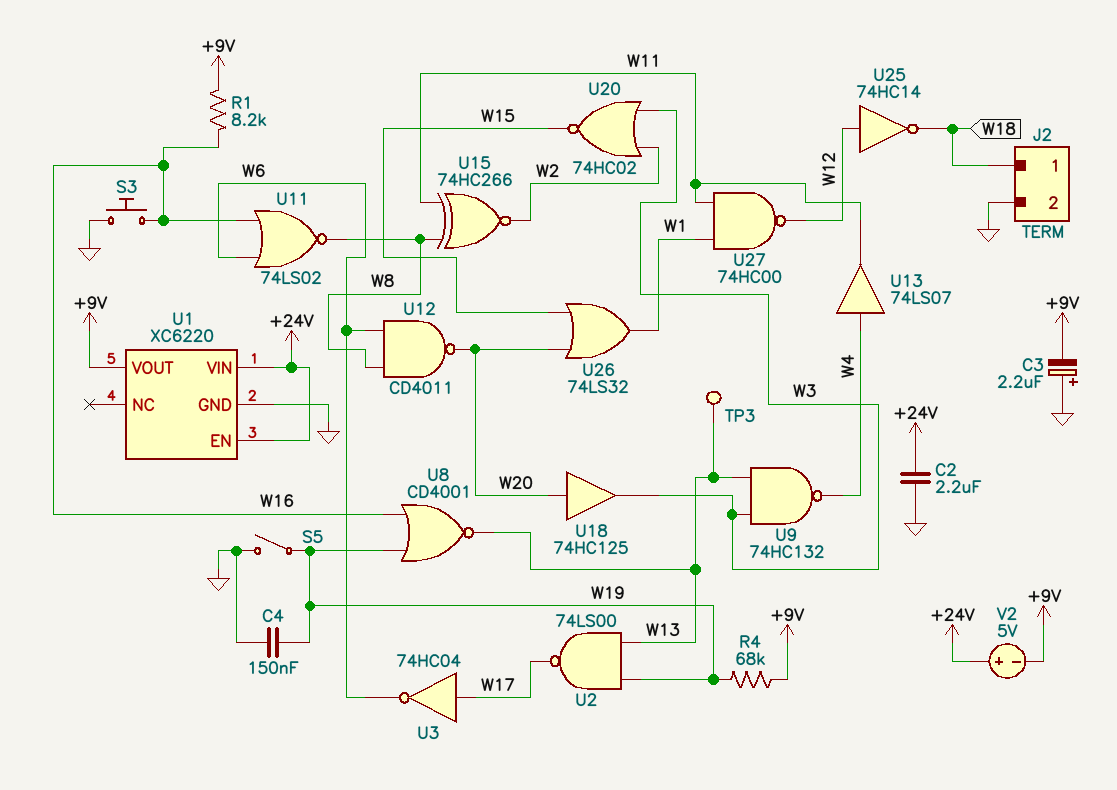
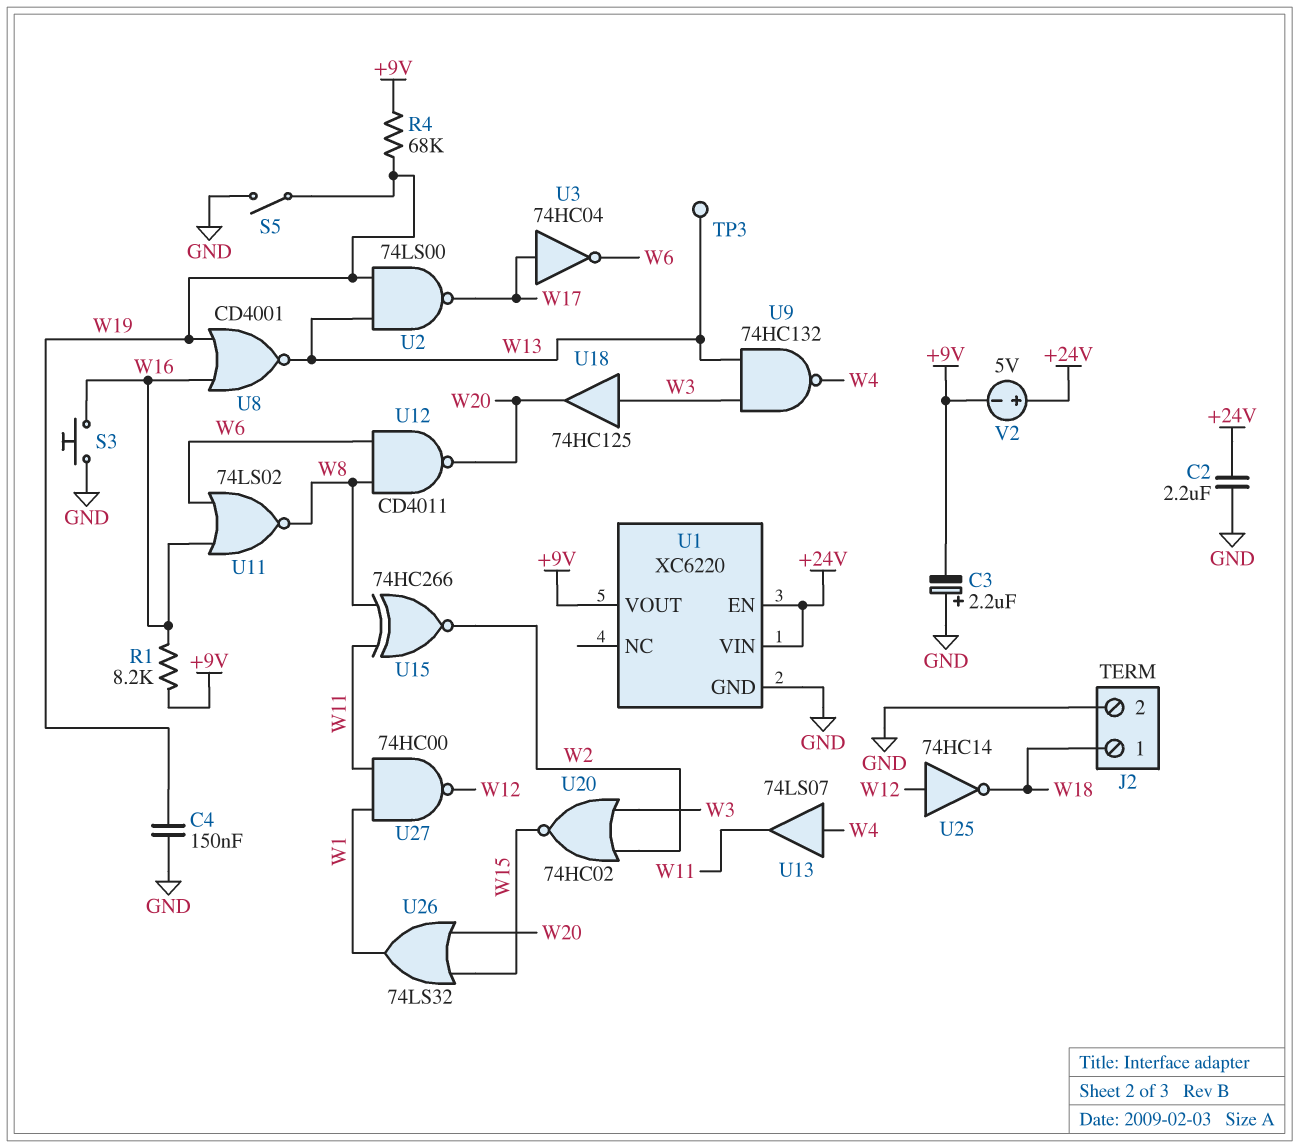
U18: buffer 74HC125 (in W20, out W3) -> buffer 74HC125 (in W3, out W20)

